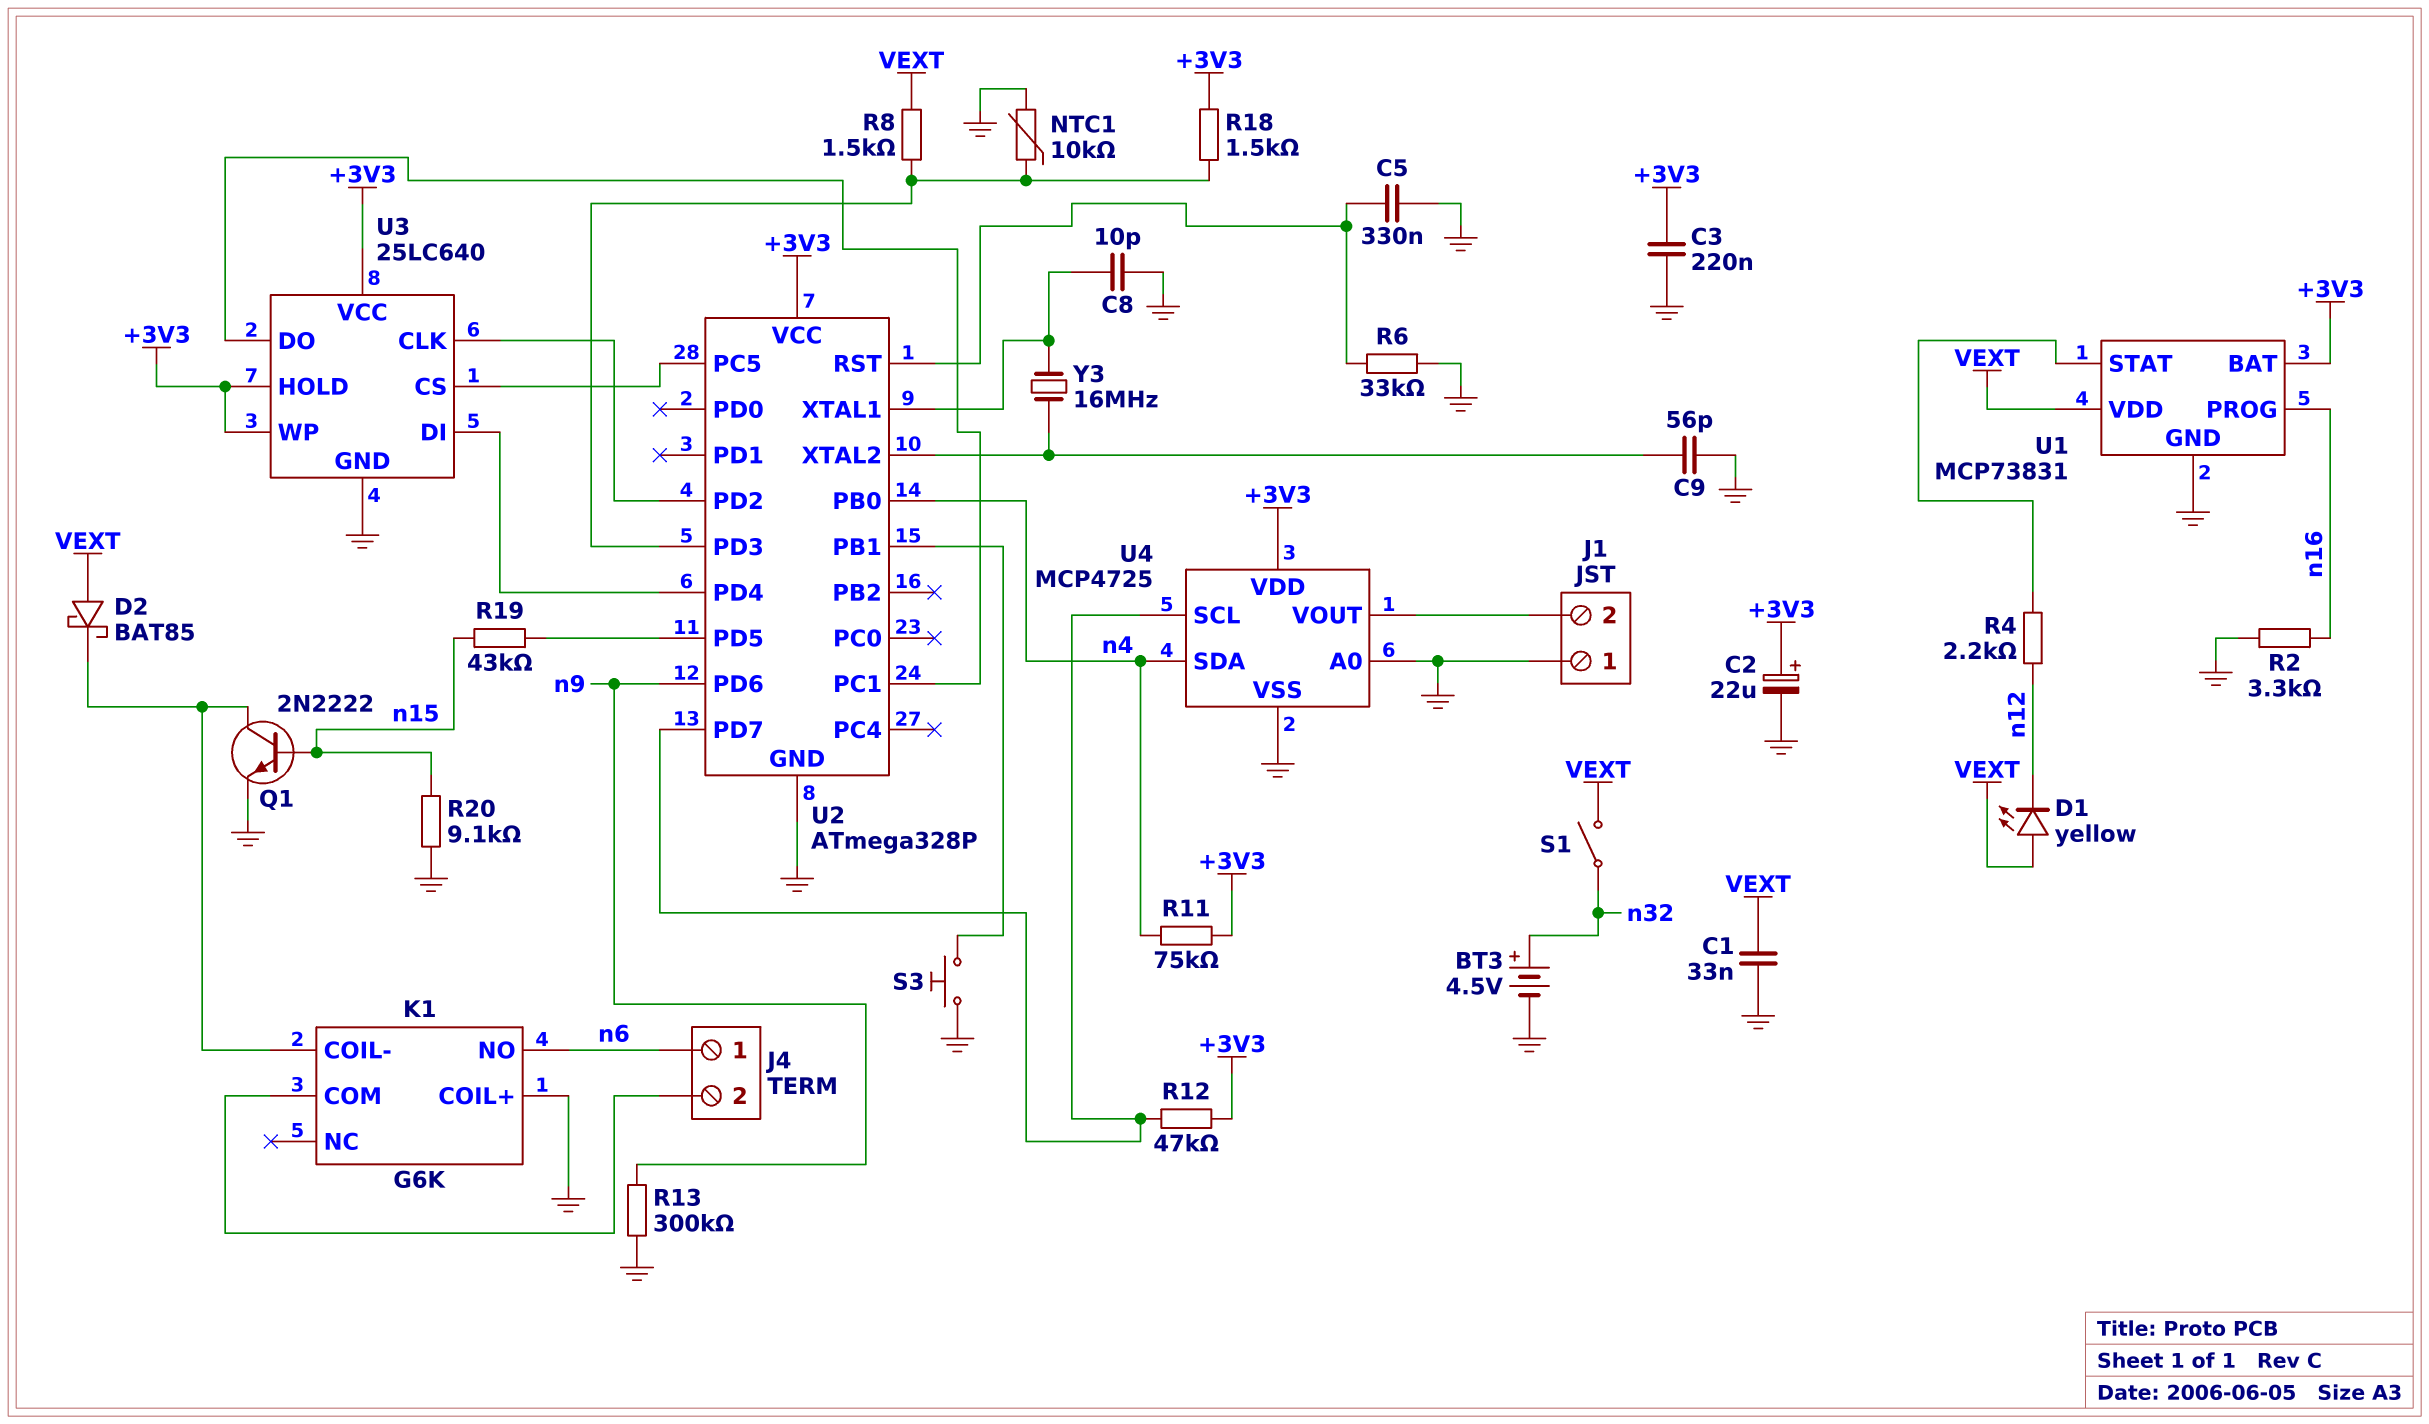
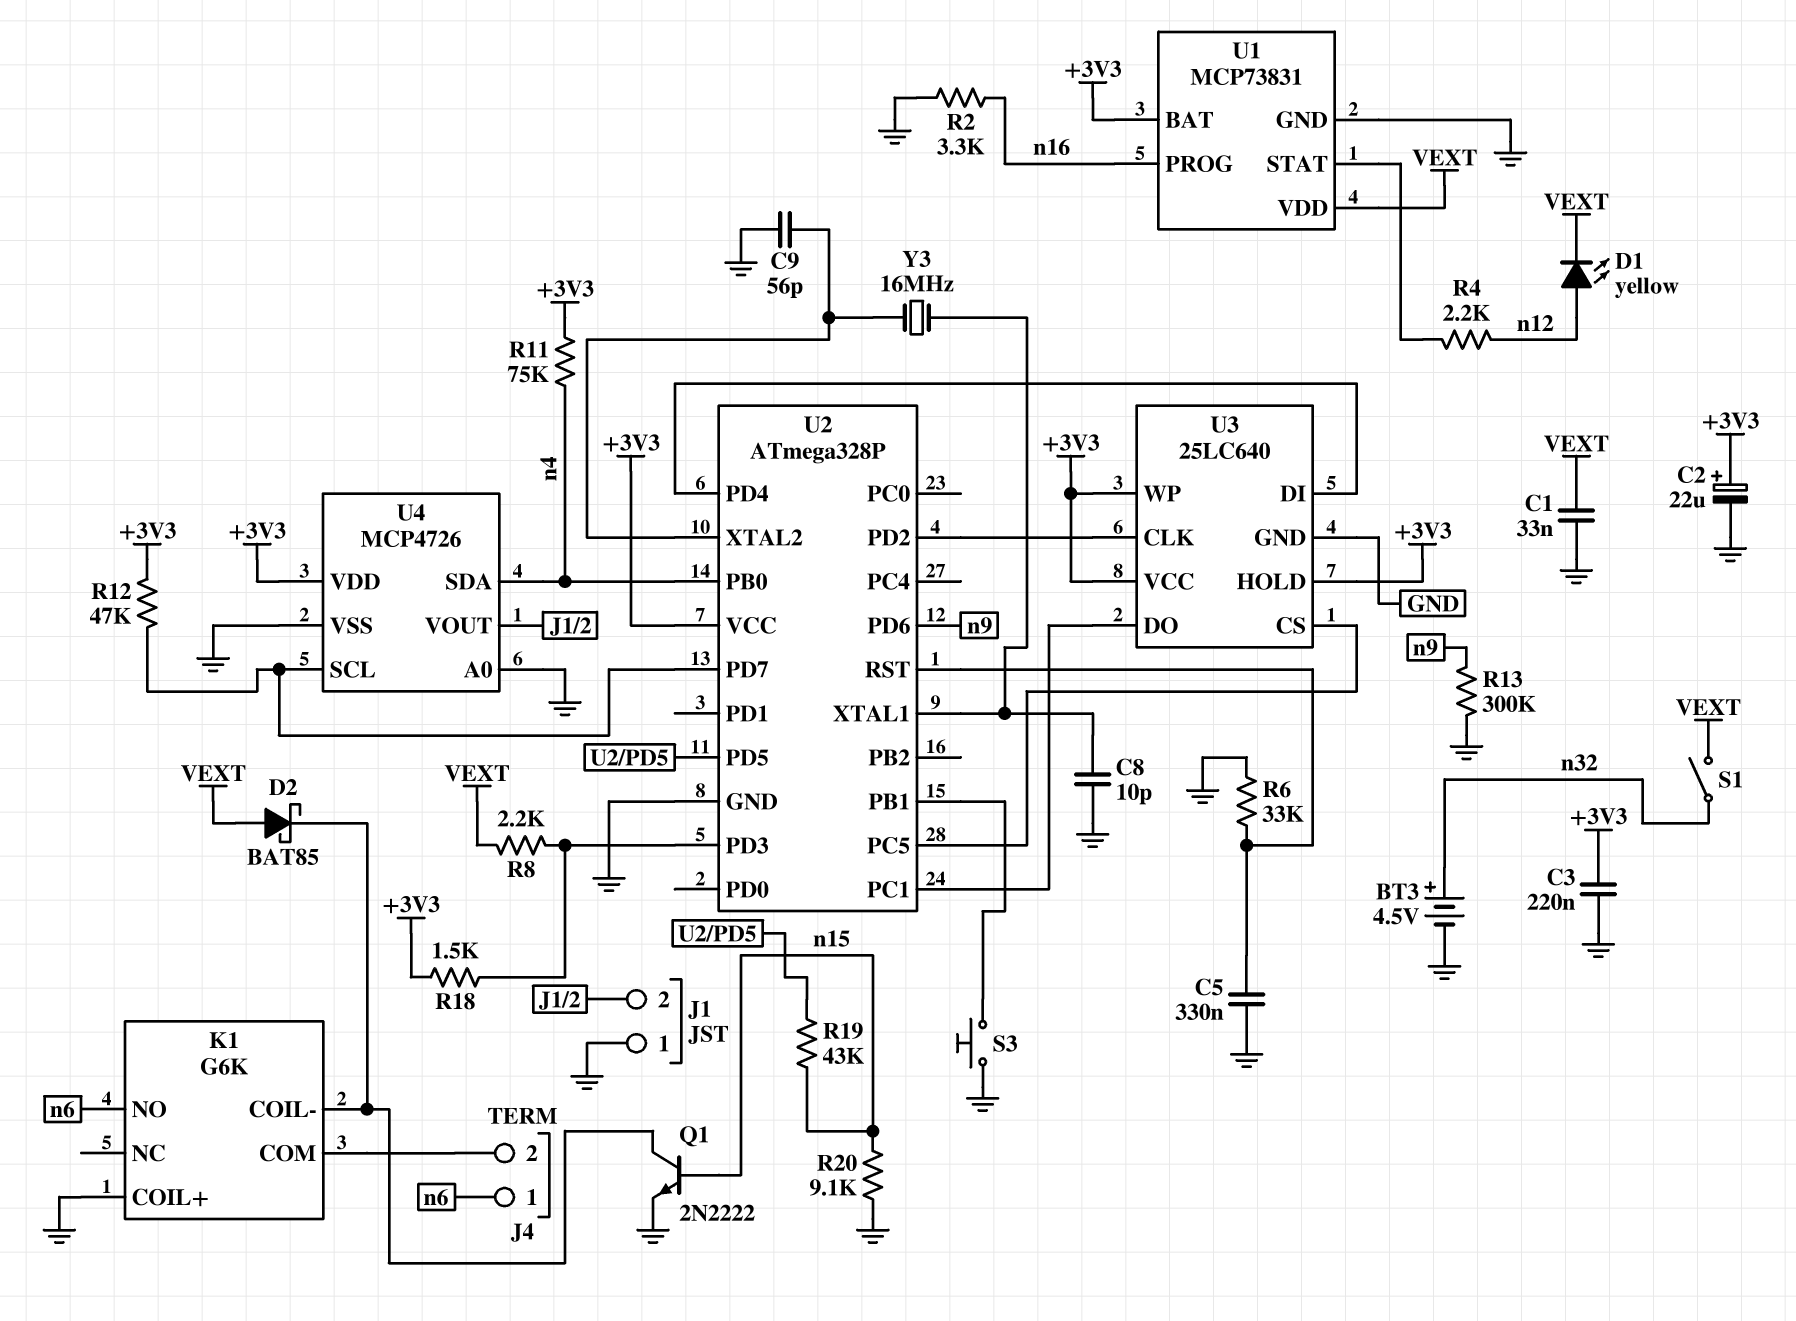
D1: LED yellow (A VEXT, K n12) -> LED yellow (A n12, K VEXT)
NTC1: 10k (GND, U2/PD3) -> none
R8: 1.5k (U2/PD3, VEXT) -> 2.2k (U2/PD3, VEXT)
U4: MCP4725 -> MCP4726

